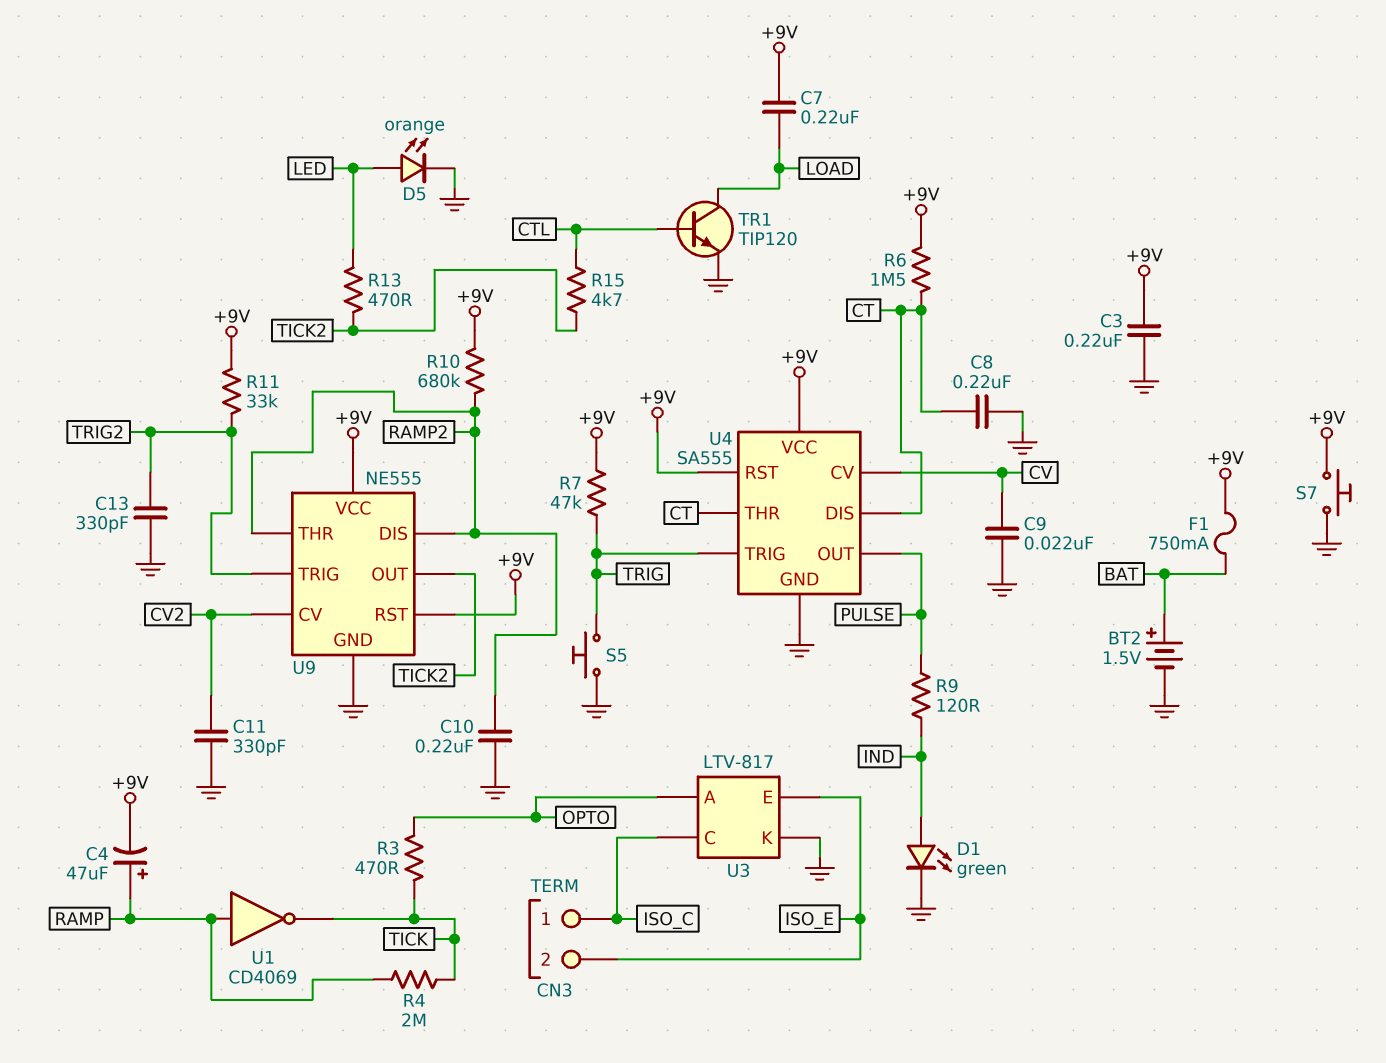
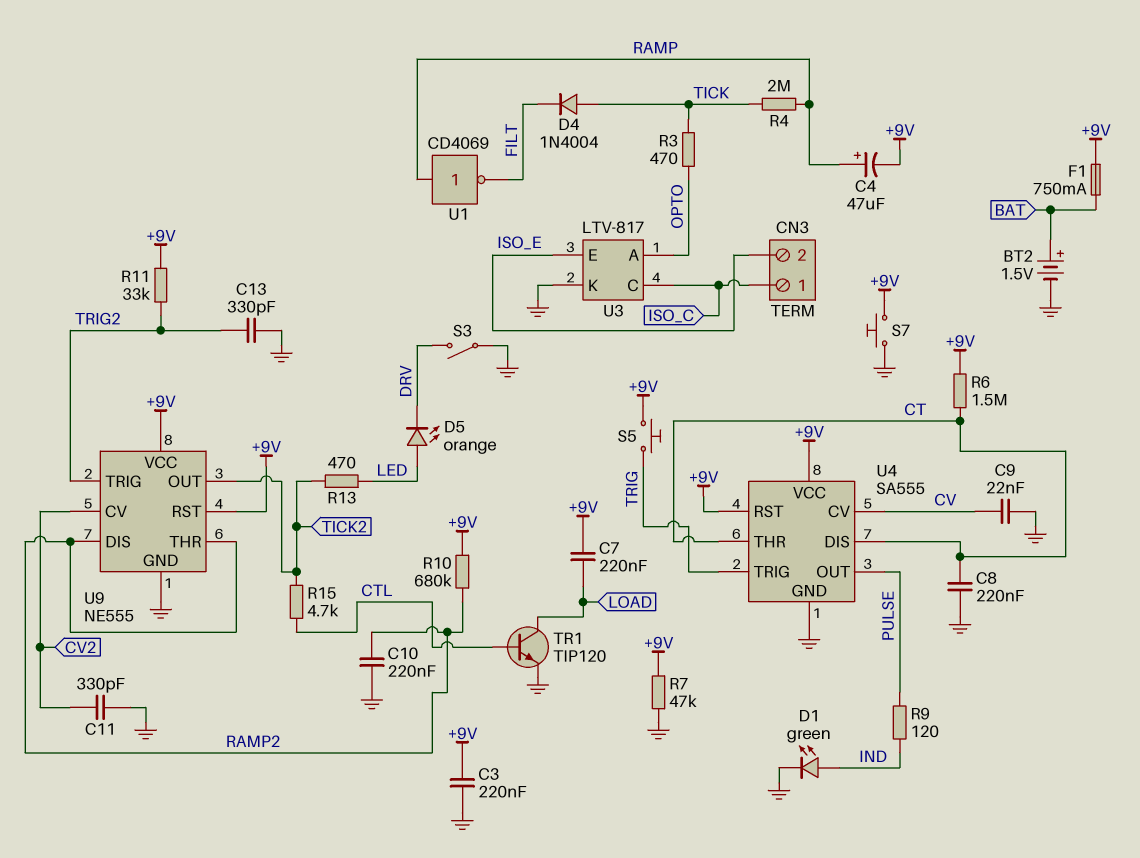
D4: none -> diode 1N4004 (A TICK, K FILT)
D5: LED orange (A LED, K GND) -> LED orange (A LED, K DRV)
R7: 47k (+9V, TRIG) -> 47k (+9V, GND)
S3: none -> switch (DRV, GND)
S5: button (GND, TRIG) -> button (+9V, TRIG)
U1: NOT CD4069 (in RAMP, out TICK) -> NOT CD4069 (in RAMP, out FILT)

